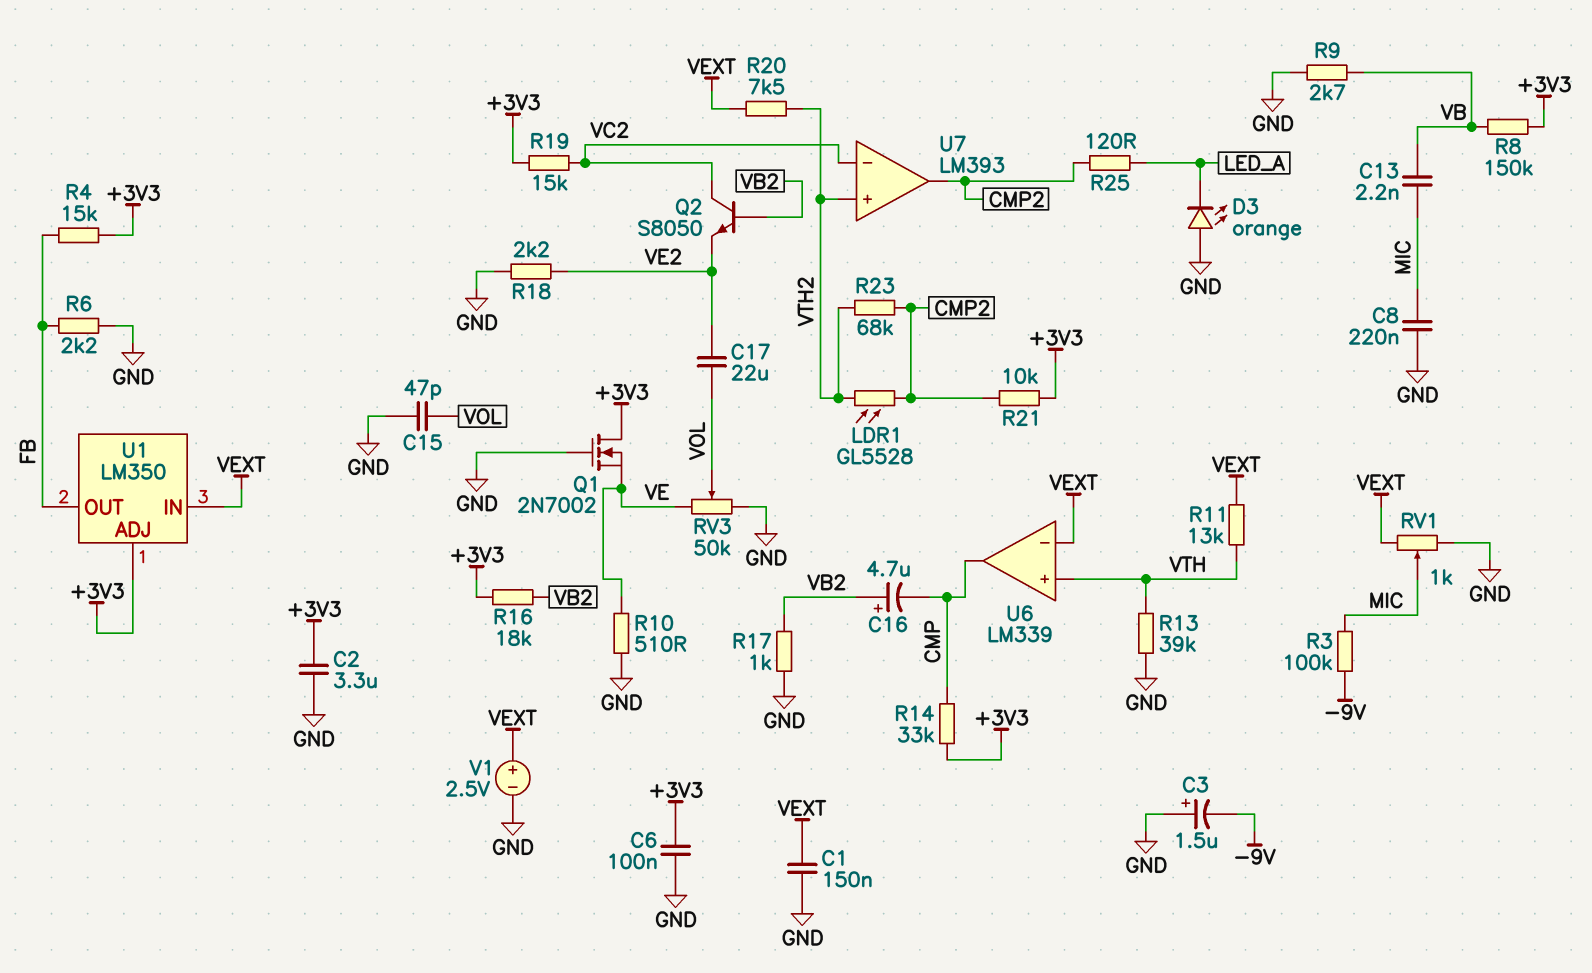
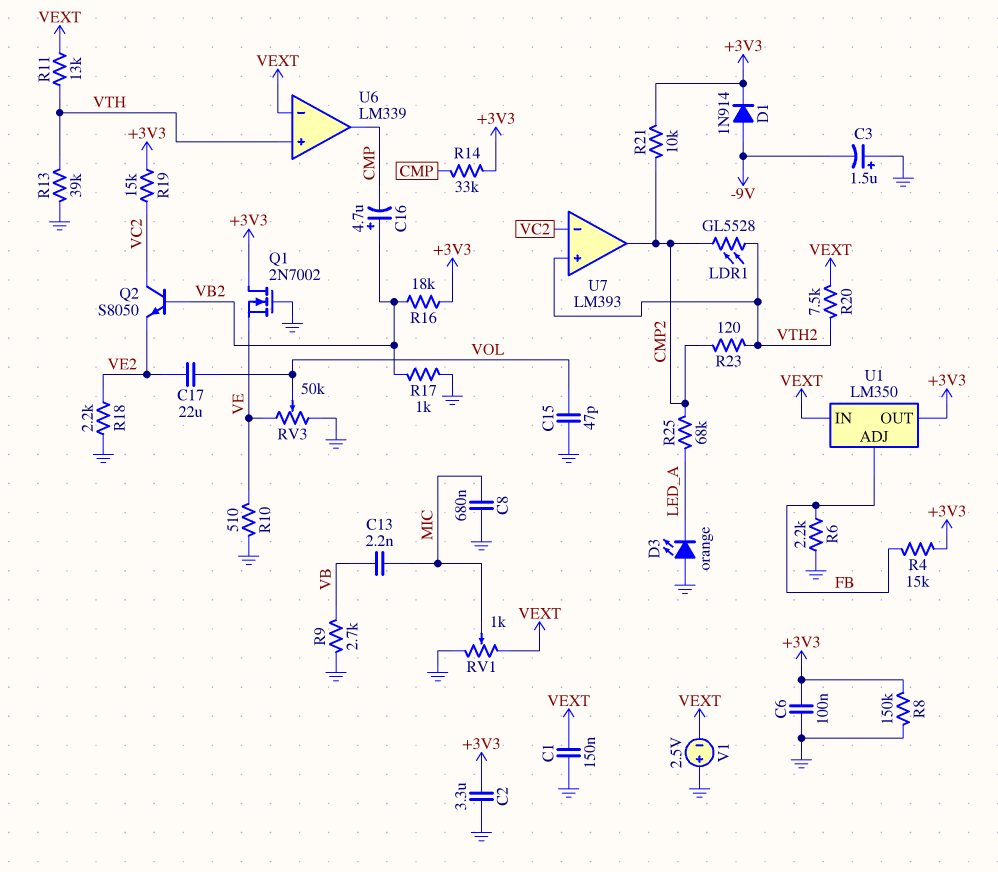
C8: 220nF (GND, MIC) -> 680nF (GND, MIC)
D1: none -> diode 1N914 (A -9V, K +3V3)
R3: 100k (-9V, MIC) -> none
R8: 150k (+3V3, VB) -> 150k (+3V3, GND)
R23: 68k (CMP2, VTH2) -> 120 (CMP2, VTH2)
R25: 120 (CMP2, LED_A) -> 68k (CMP2, LED_A)
U1 pin ADJ: +3V3 -> FB
U1 pin OUT: FB -> +3V3
V1: 2.5V (plus VEXT, minus GND) -> 2.5V (plus GND, minus VEXT)

